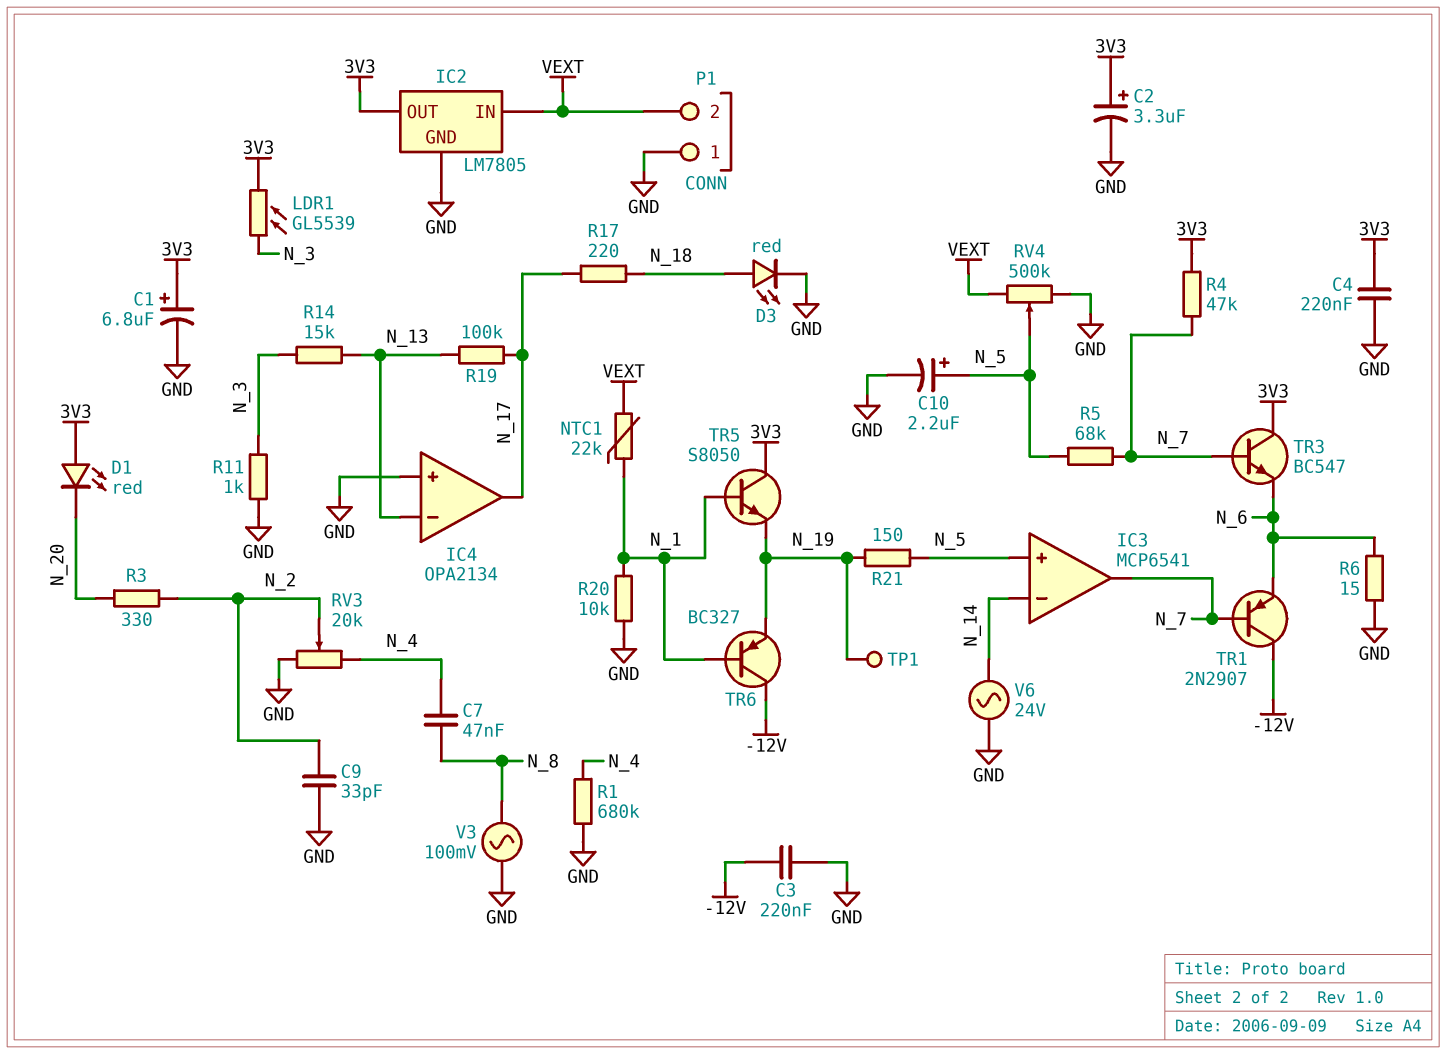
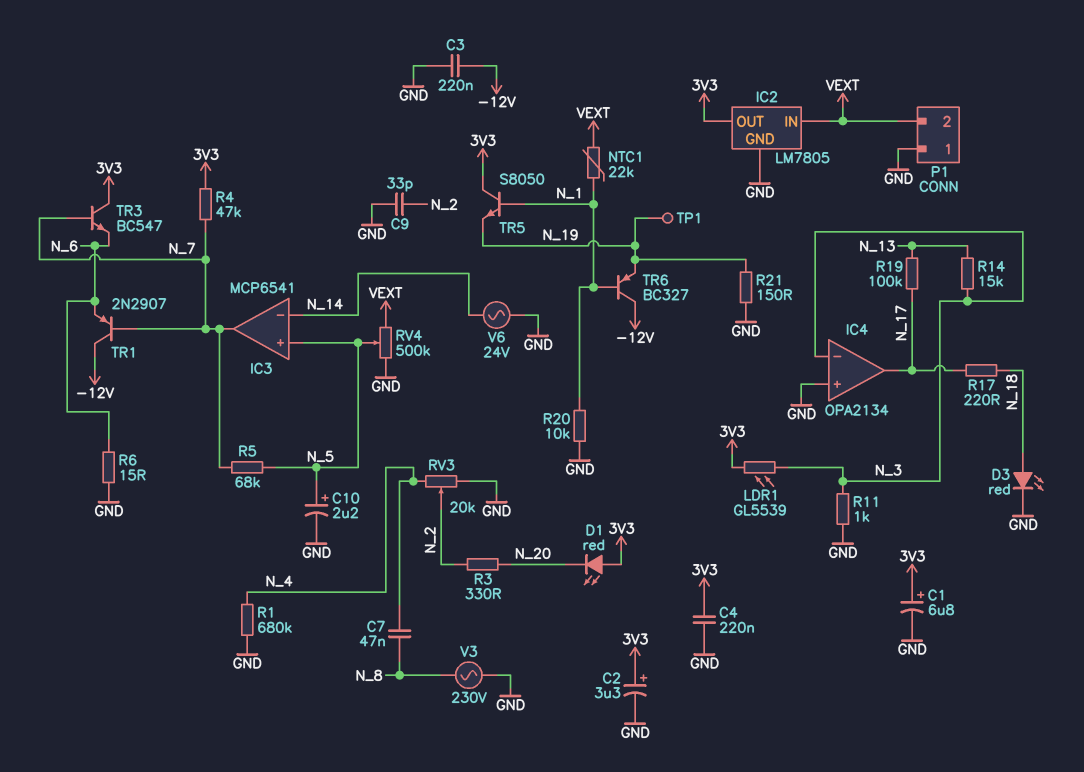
IC4 pin in-: N_13 -> N_3
R21: 150 (N_5, N_19) -> 150 (GND, N_19)
V3: AC 100mV (GND, N_8) -> AC 230V (GND, N_8)

